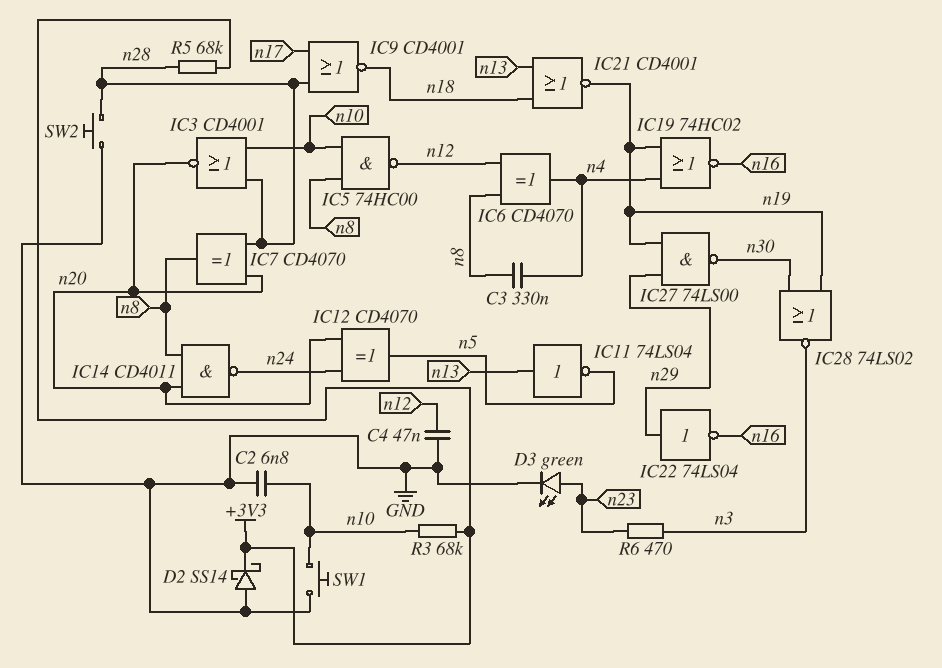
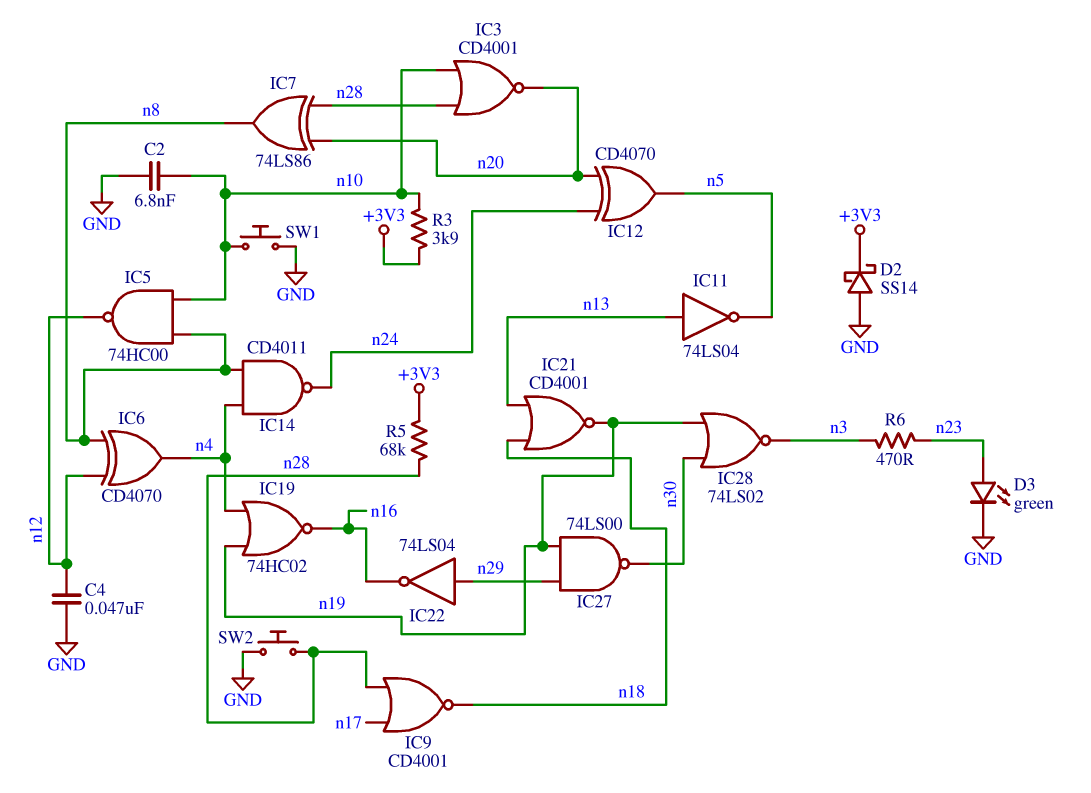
C3: 330nF (n4, n8) -> none
IC7: XOR CD4070 (in n20, in n28, out n8) -> XOR 74LS86 (in n20, in n28, out n8)
IC14: NAND CD4011 (in n8, in n20, out n24) -> NAND CD4011 (in n4, in n8, out n24)
R3: 68k (+3V3, n10) -> 3.9k (+3V3, n10)

